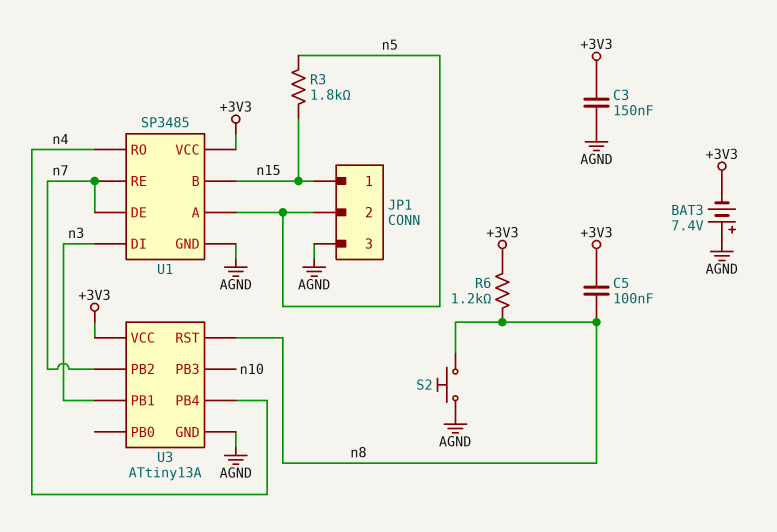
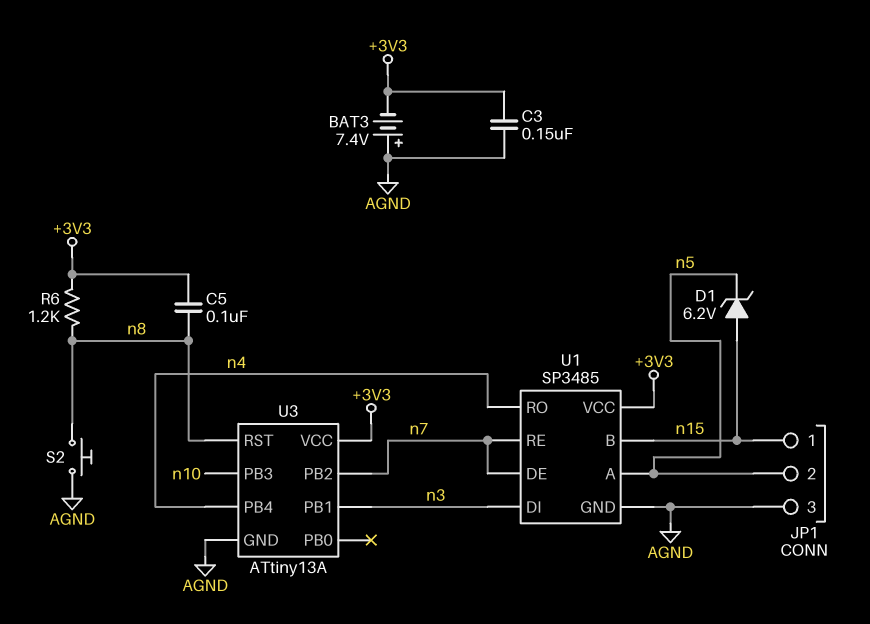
D1: none -> zener 6.2V (A n15, K n5)
R3: 1.8k (n5, n15) -> none

